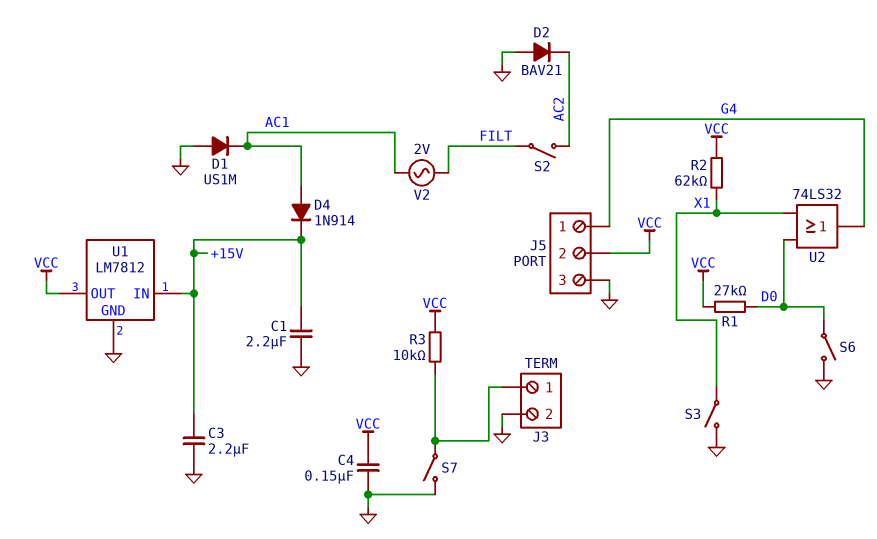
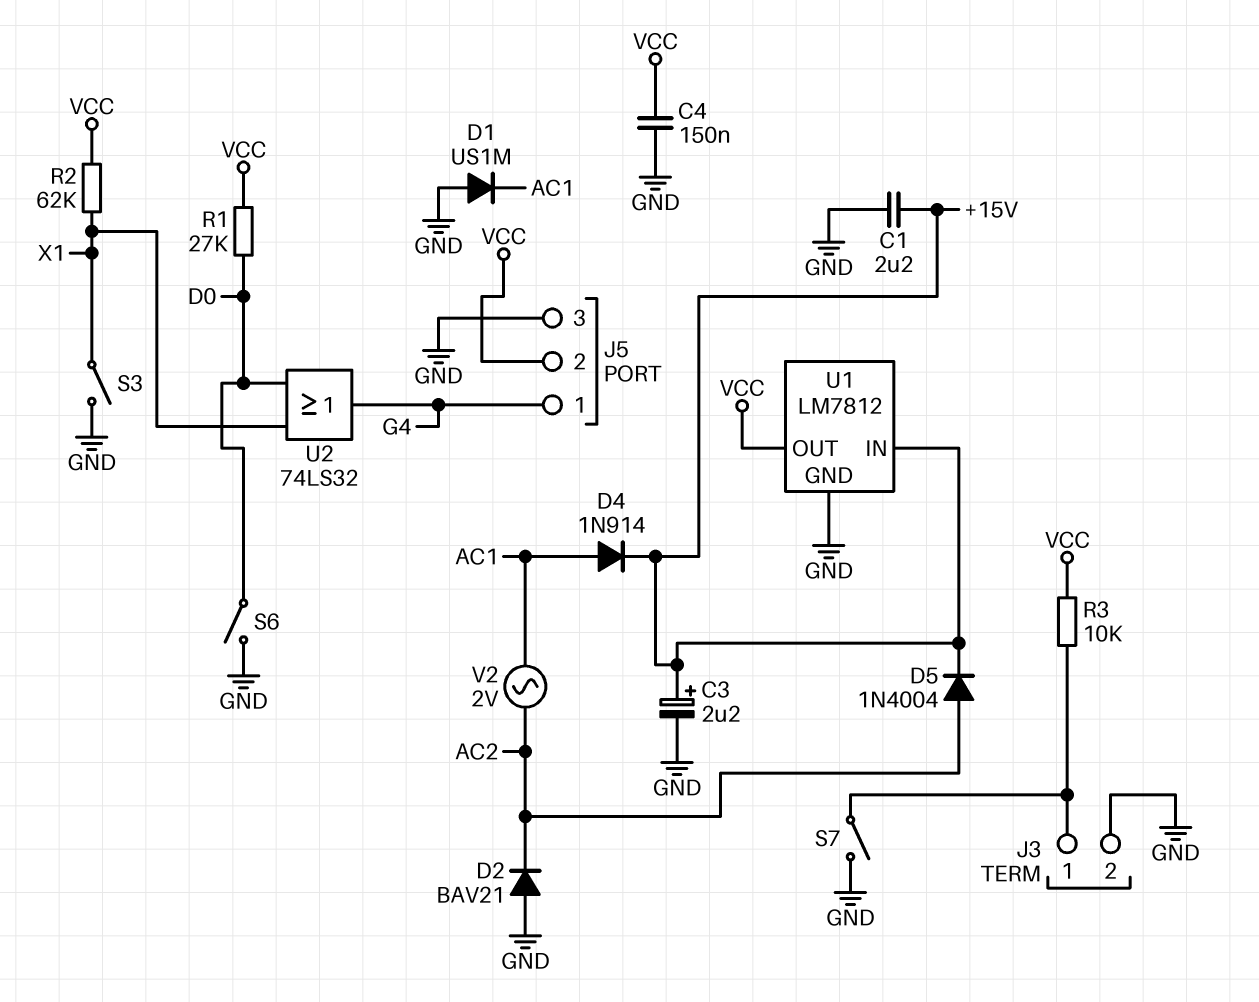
C3: 2.2uF (+15V, GND) -> 2.2uF (plus +15V, minus GND)
D5: none -> diode 1N4004 (A AC2, K +15V)
S2: switch (AC2, FILT) -> none
V2: AC 2V (AC1, FILT) -> AC 2V (AC1, AC2)

